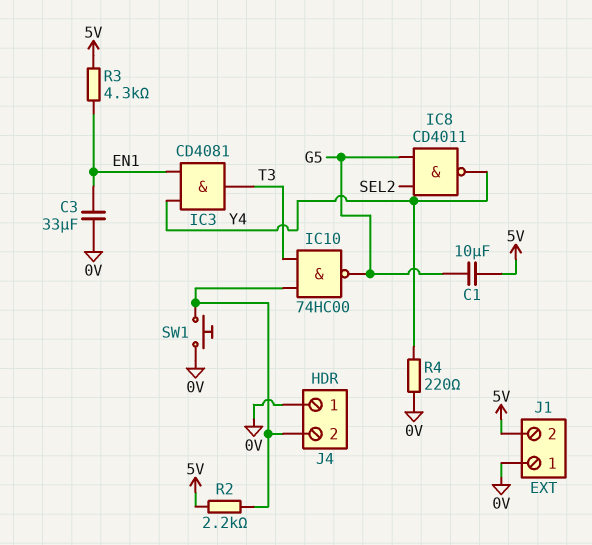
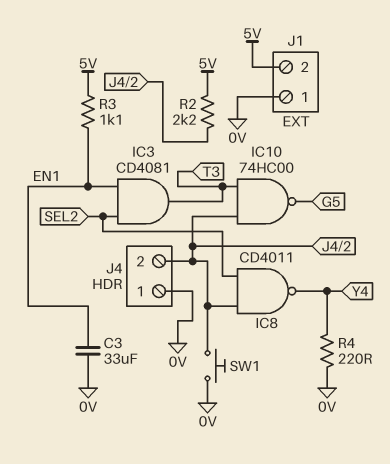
C1: 10uF (5V, G5) -> none
IC3: AND CD4081 (in EN1, in Y4, out T3) -> AND CD4081 (in EN1, in SEL2, out T3)
IC8: NAND CD4011 (in G5, in SEL2, out Y4) -> NAND CD4011 (in J4/2, in SEL2, out Y4)
R3: 4.3k (5V, EN1) -> 1.1k (5V, EN1)

